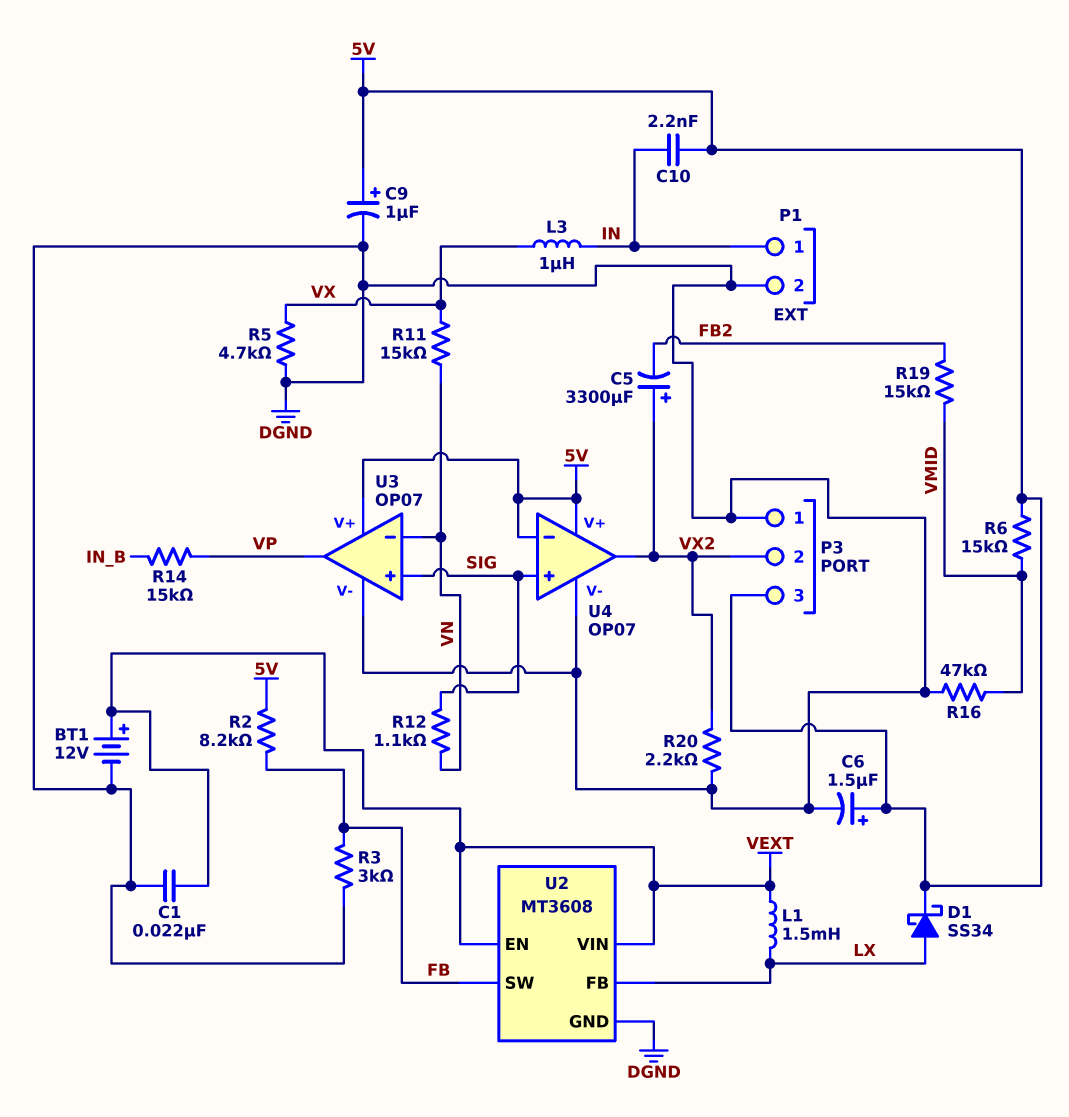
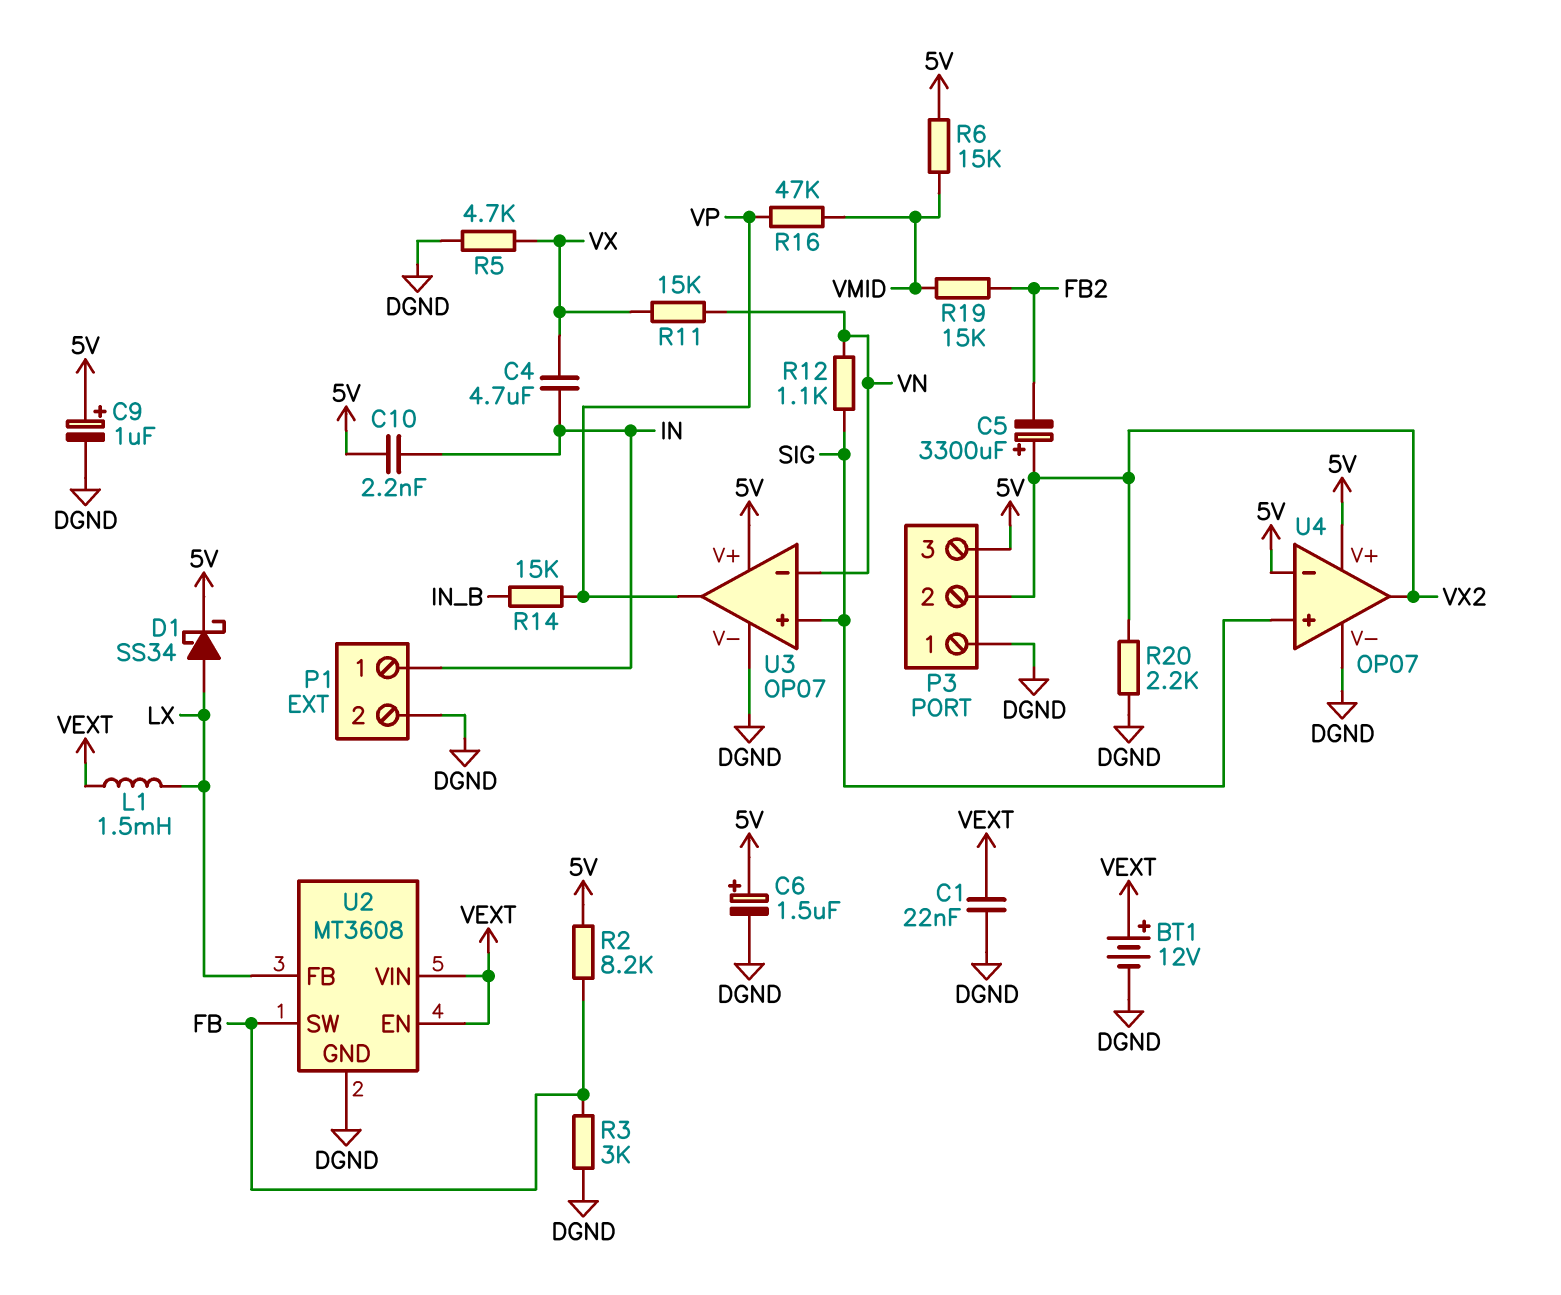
C4: none -> 4.7uF (IN, VX)
L3: 1uH (IN, VX) -> none
R16: 47k (DGND, VMID) -> 47k (VMID, VP)

